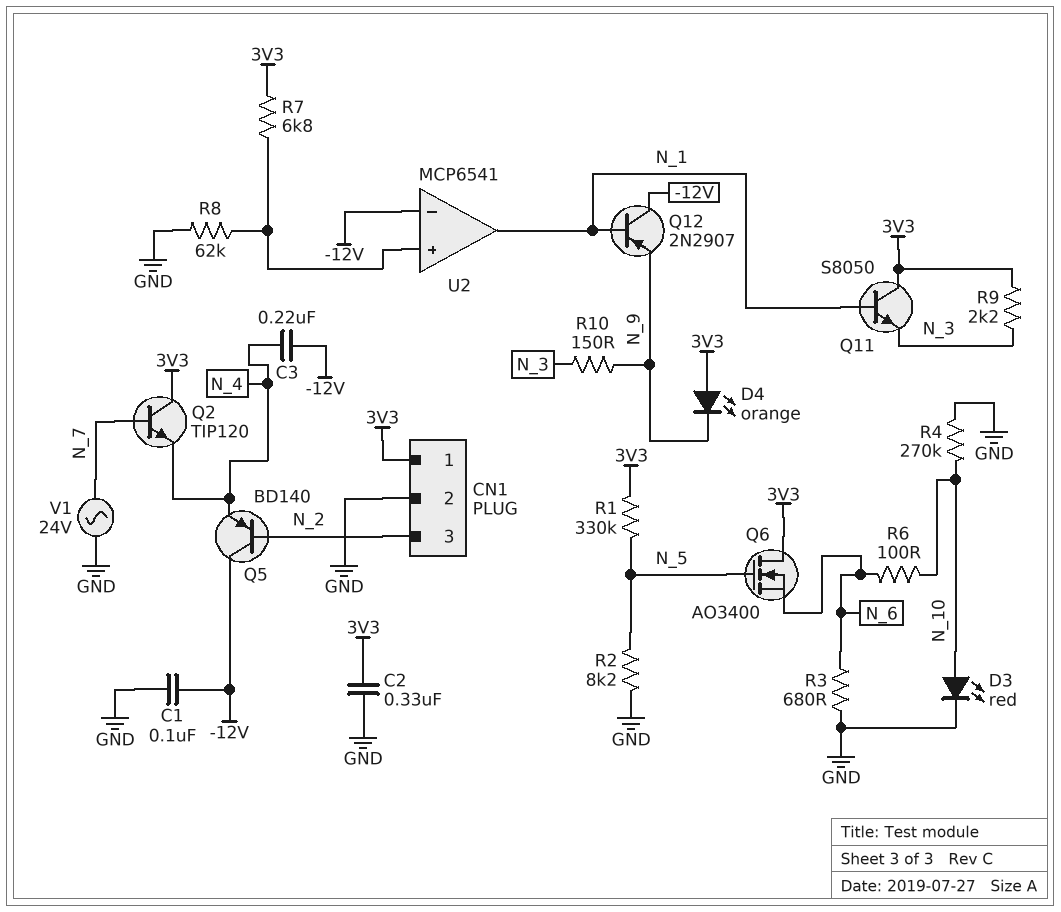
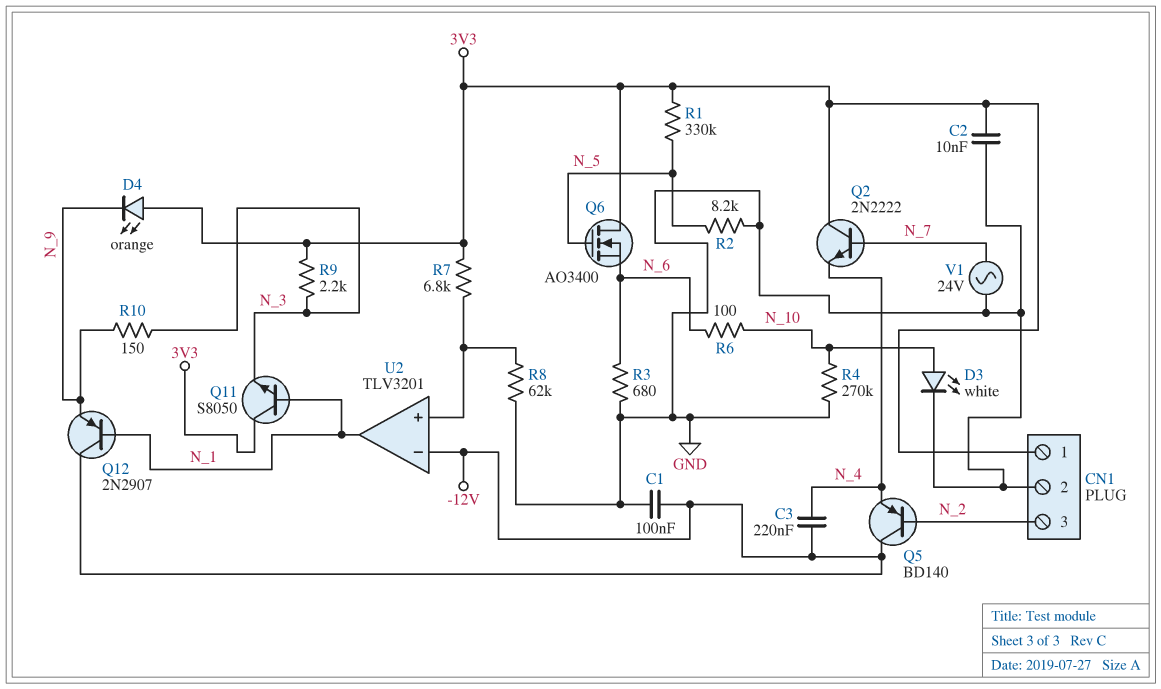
C2: 330nF (3V3, GND) -> 10nF (3V3, GND)
D3: LED red (A N_10, K GND) -> LED white (A N_10, K GND)
Q2: NPN TIP120 (B N_7, C 3V3, E N_4) -> NPN 2N2222 (B N_7, C 3V3, E N_4)
U2: MCP6541 -> TLV3201

